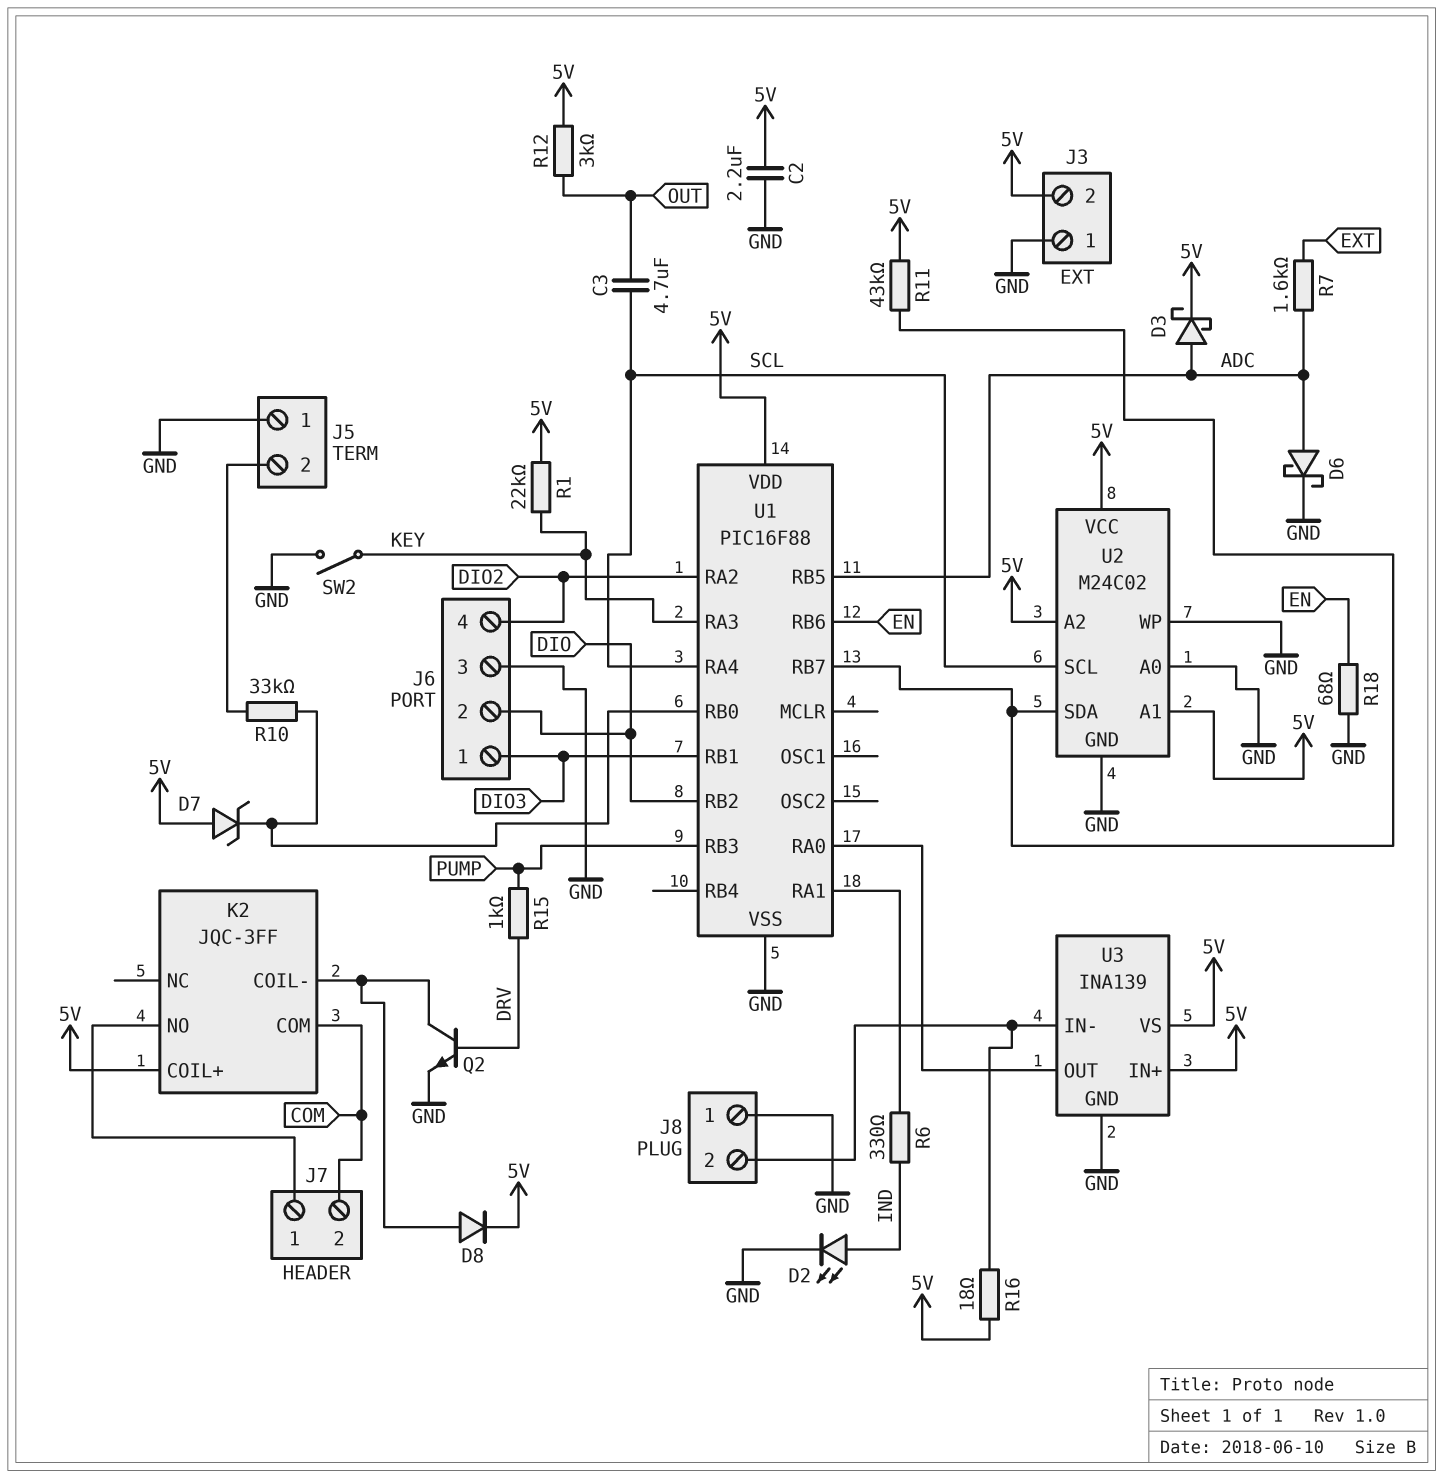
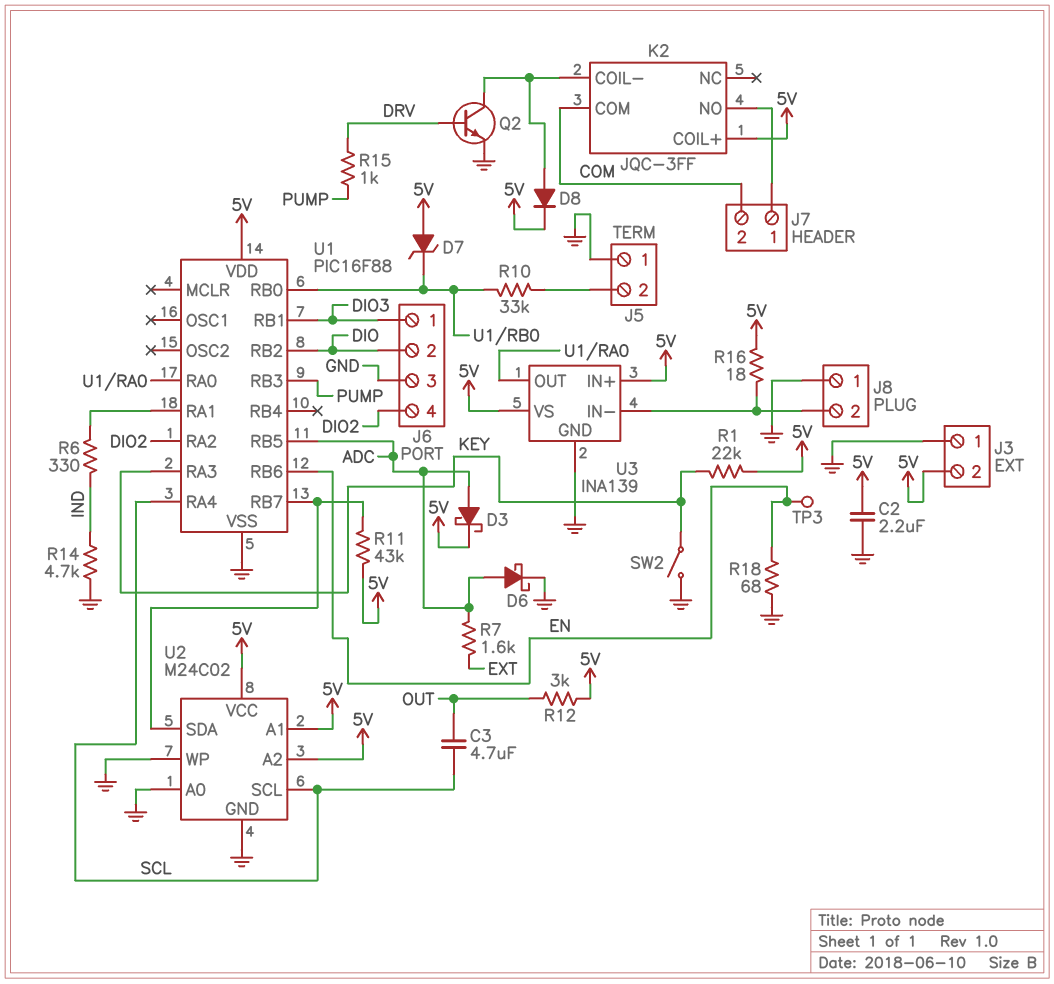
D2: LED (A IND, K GND) -> none
R14: none -> 4.7k (GND, IND)
TP3: none -> test point (EN)

